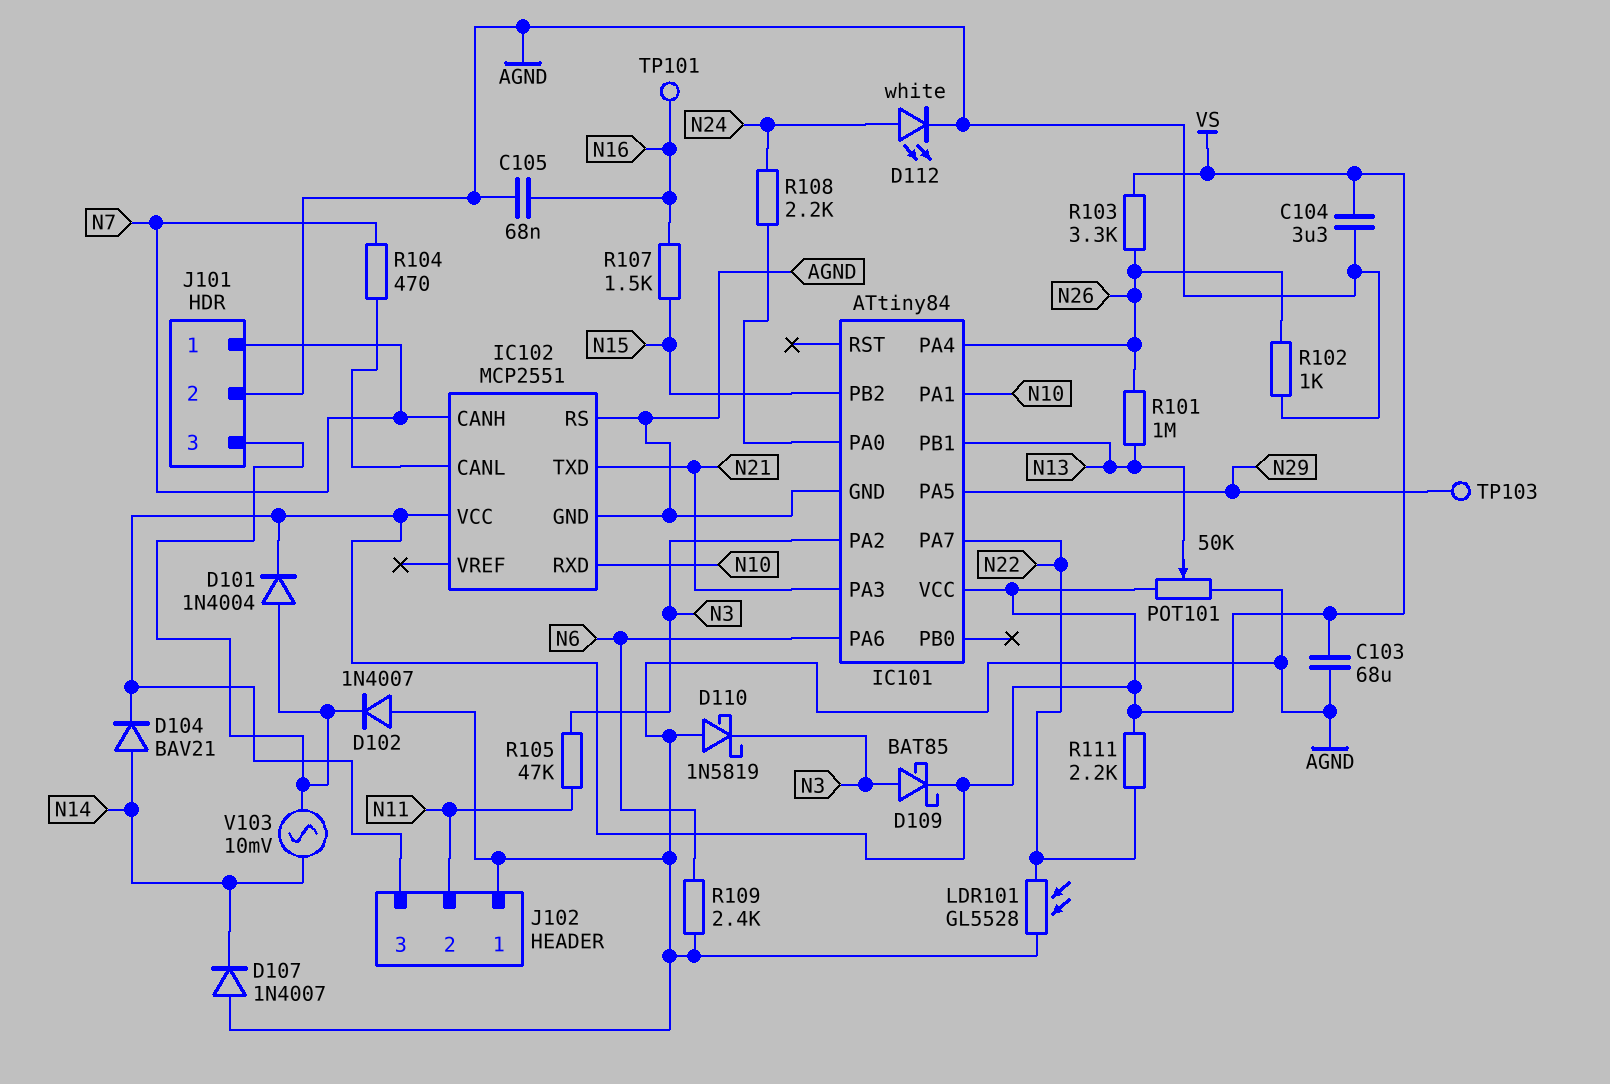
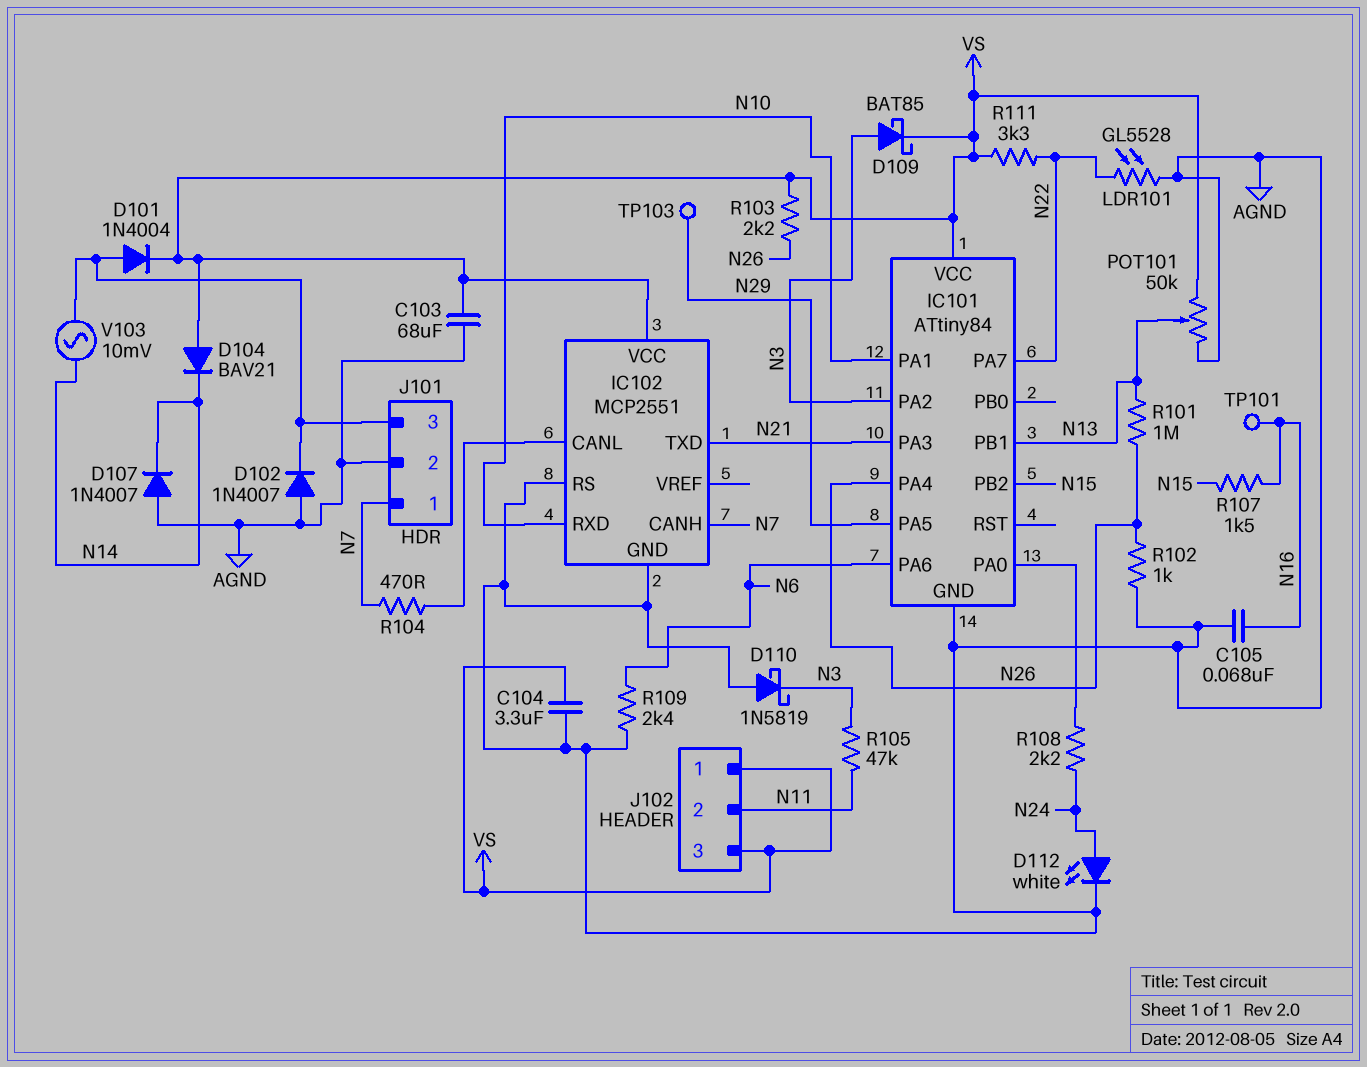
D104: diode BAV21 (A N14, K VS) -> diode BAV21 (A VS, K N14)
J102 pin 1: AGND -> VS
R103: 3.3k (N26, VS) -> 2.2k (N26, VS)
R111: 2.2k (N22, VS) -> 3.3k (N22, VS)

